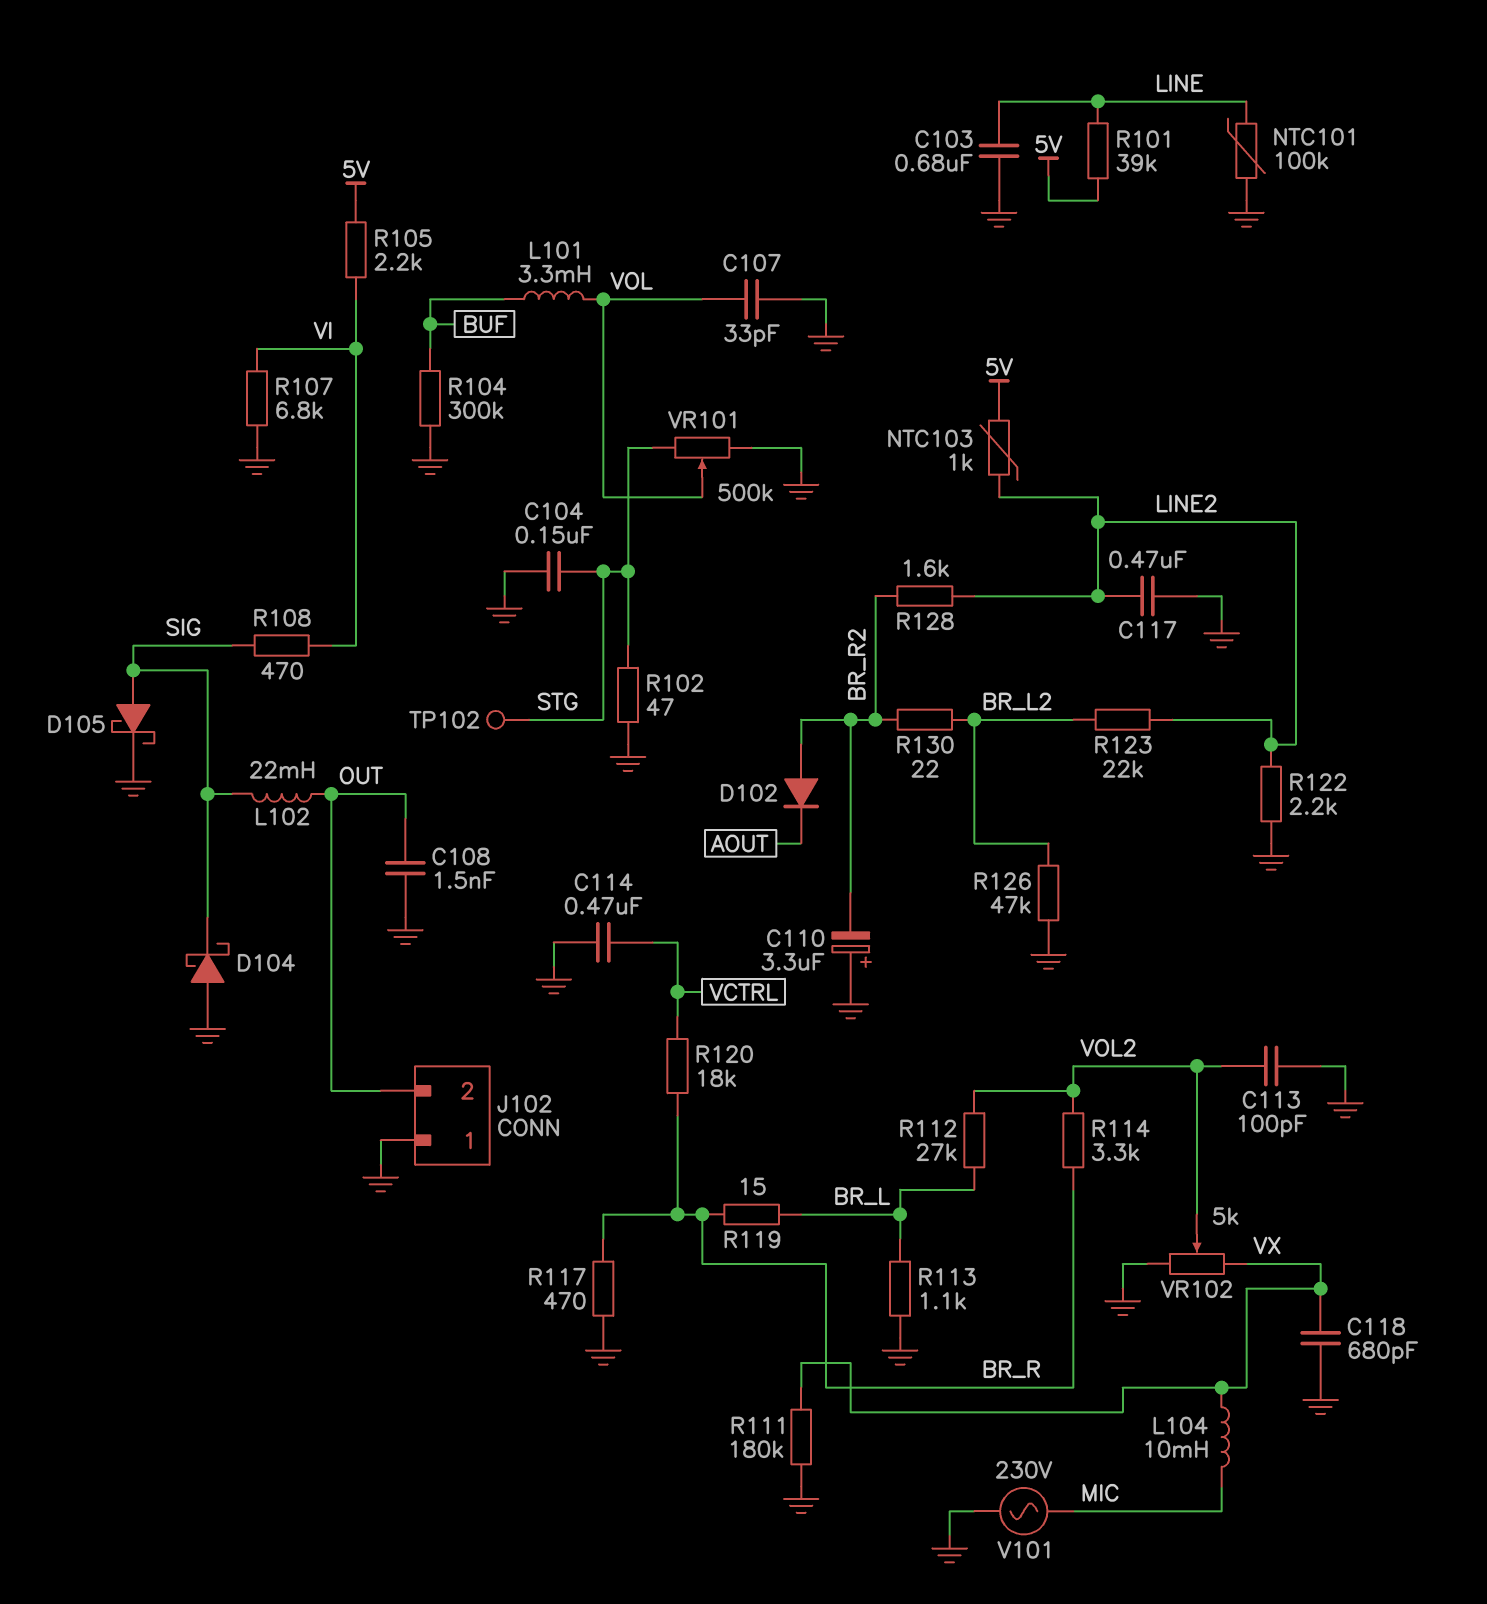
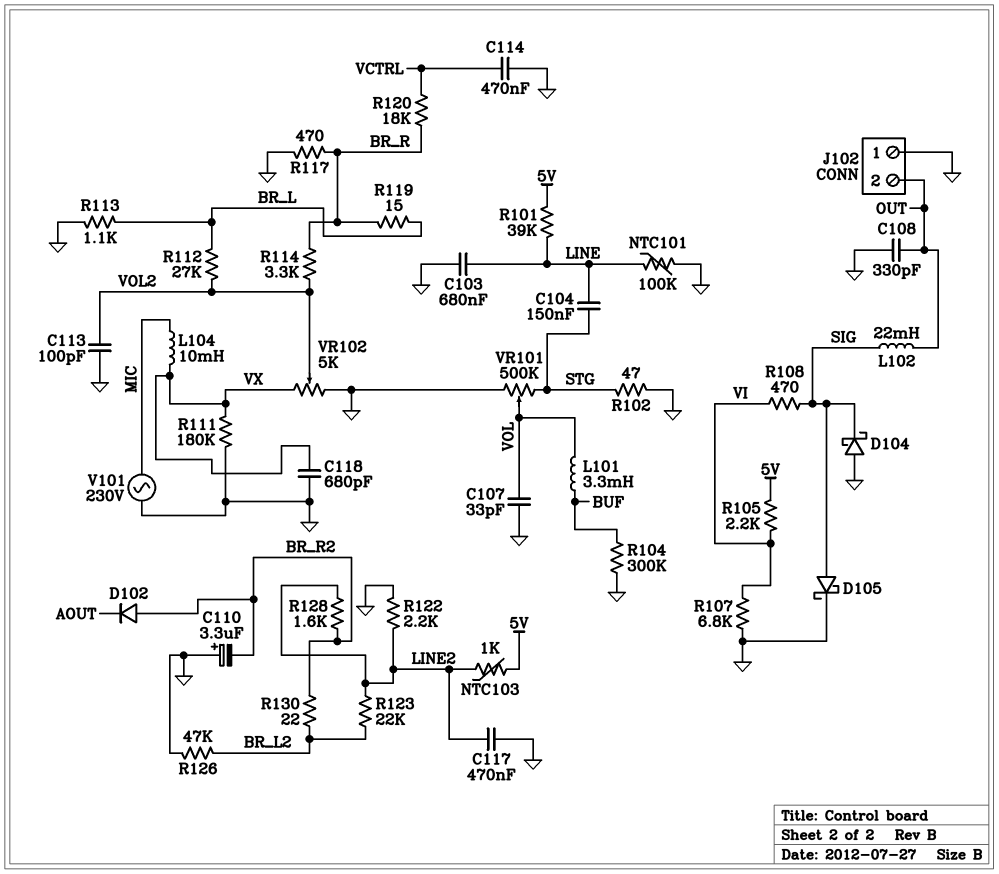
C104: 150nF (GND, STG) -> 150nF (LINE, STG)
C108: 1.5nF (GND, OUT) -> 330pF (GND, OUT)
TP102: test point (STG) -> none

